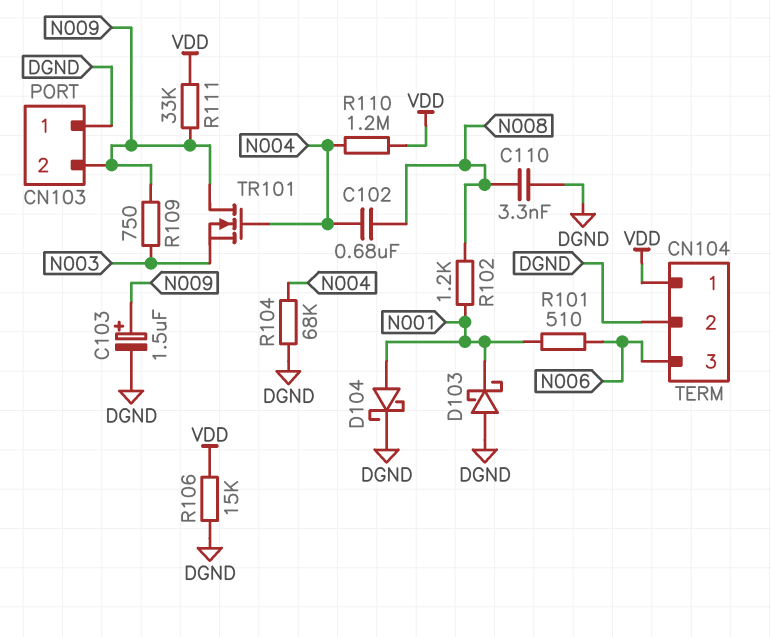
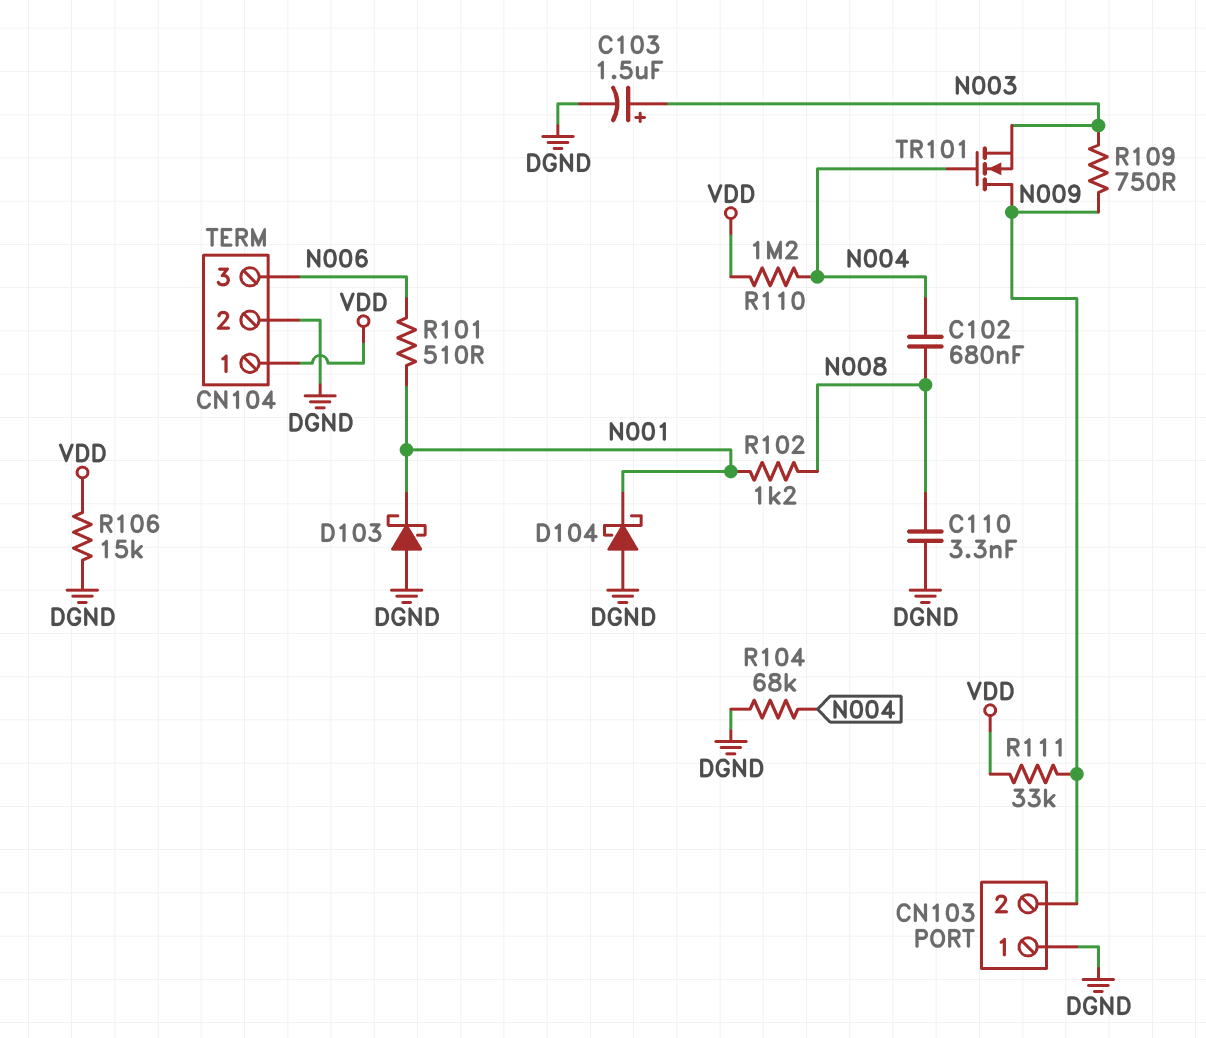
C103: 1.5uF (plus N009, minus DGND) -> 1.5uF (plus N003, minus DGND)
D104: schottky (A N001, K DGND) -> schottky (A DGND, K N001)

